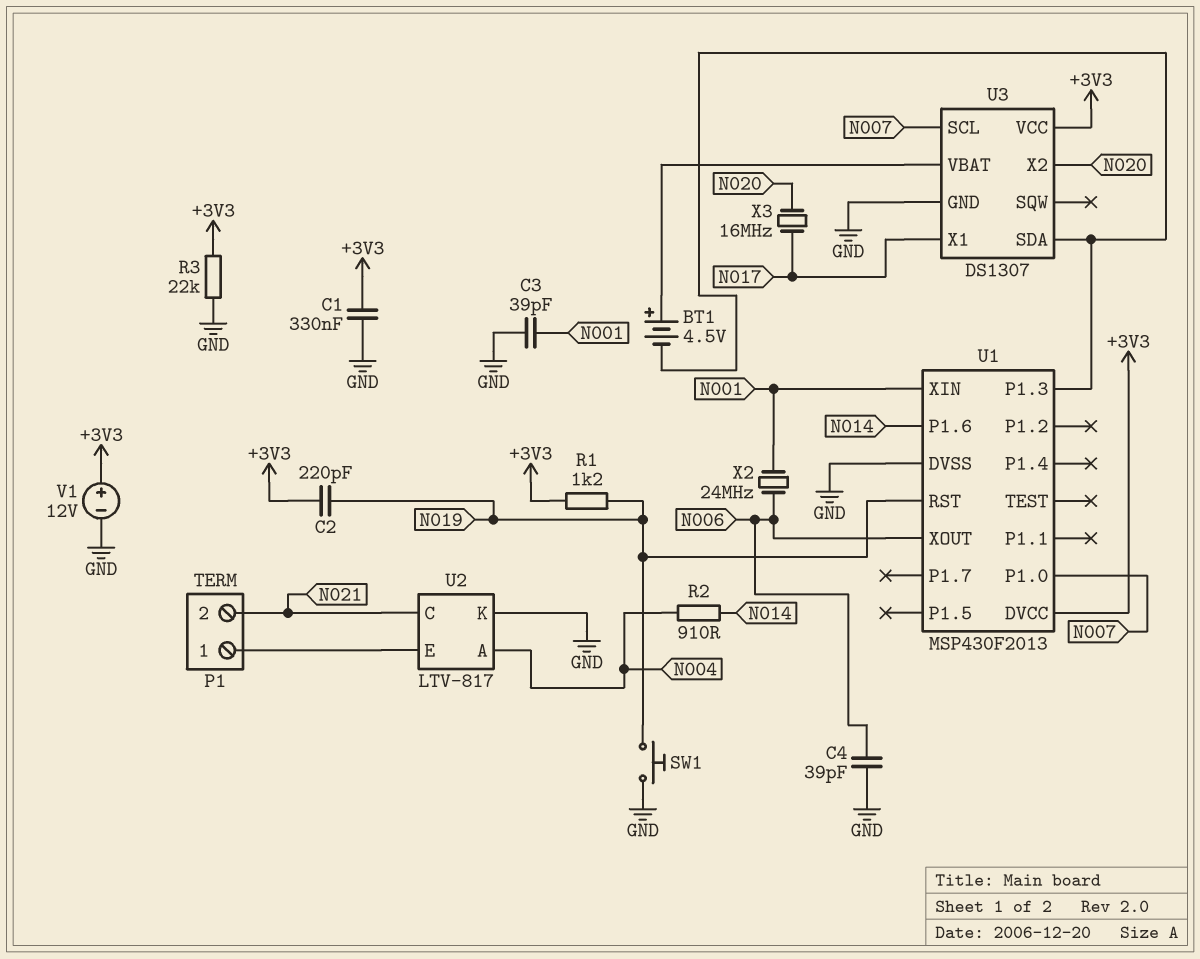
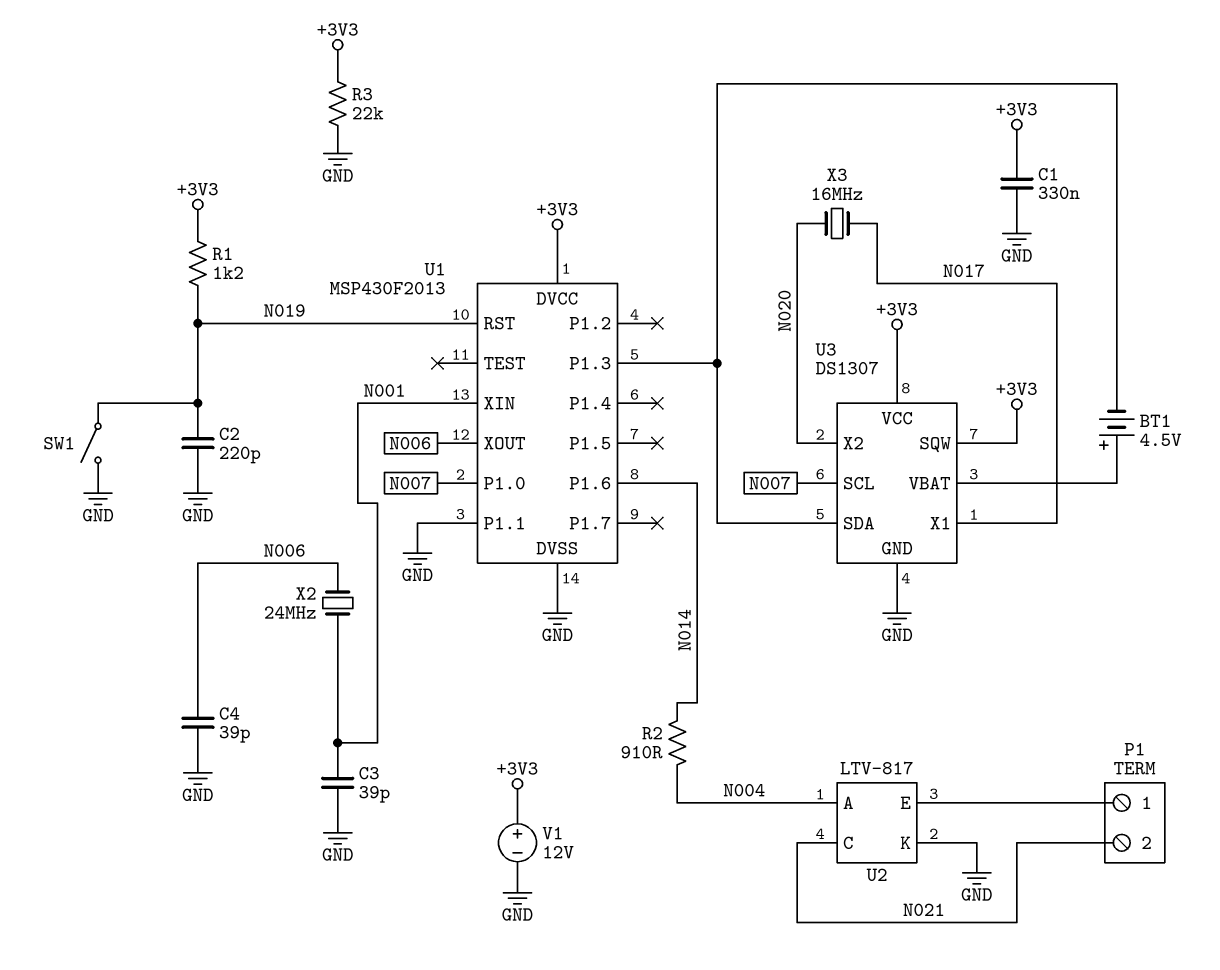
C2: 220pF (+3V3, N019) -> 220pF (GND, N019)
SW1: button (GND, N019) -> switch (GND, N019)
U1 pin P1.1: none -> GND
U3 pin SQW: none -> +3V3

